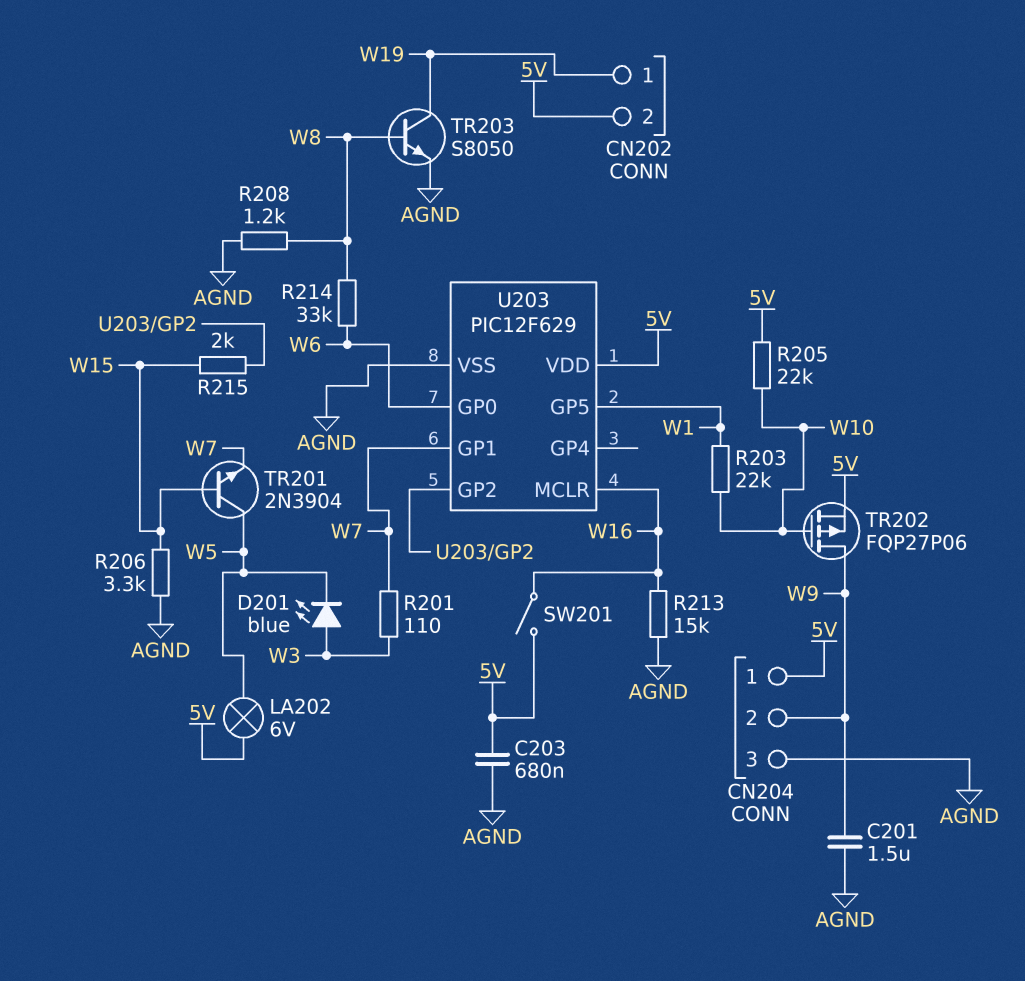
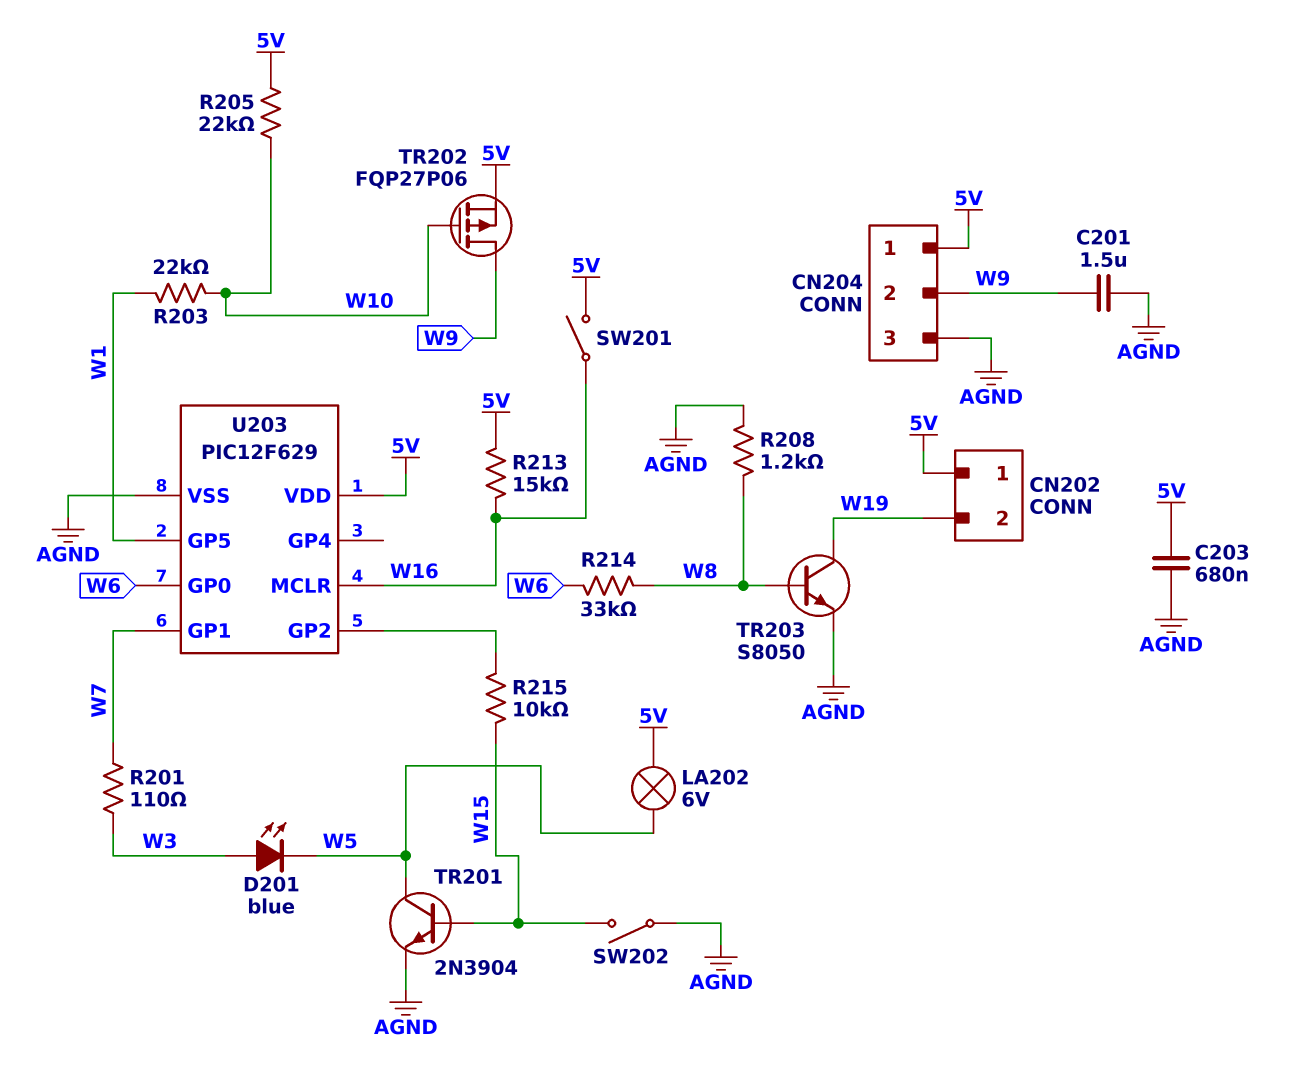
CN202 pin 1: W19 -> 5V
CN202 pin 2: 5V -> W19
R206: 3.3k (AGND, W15) -> none
R213: 15k (AGND, W16) -> 15k (5V, W16)
R215: 2k (U203/GP2, W15) -> 10k (U203/GP2, W15)
SW202: none -> switch (AGND, W15)
TR201: NPN 2N3904 (B W15, C W5, E W7) -> NPN 2N3904 (B W15, C W5, E AGND)

